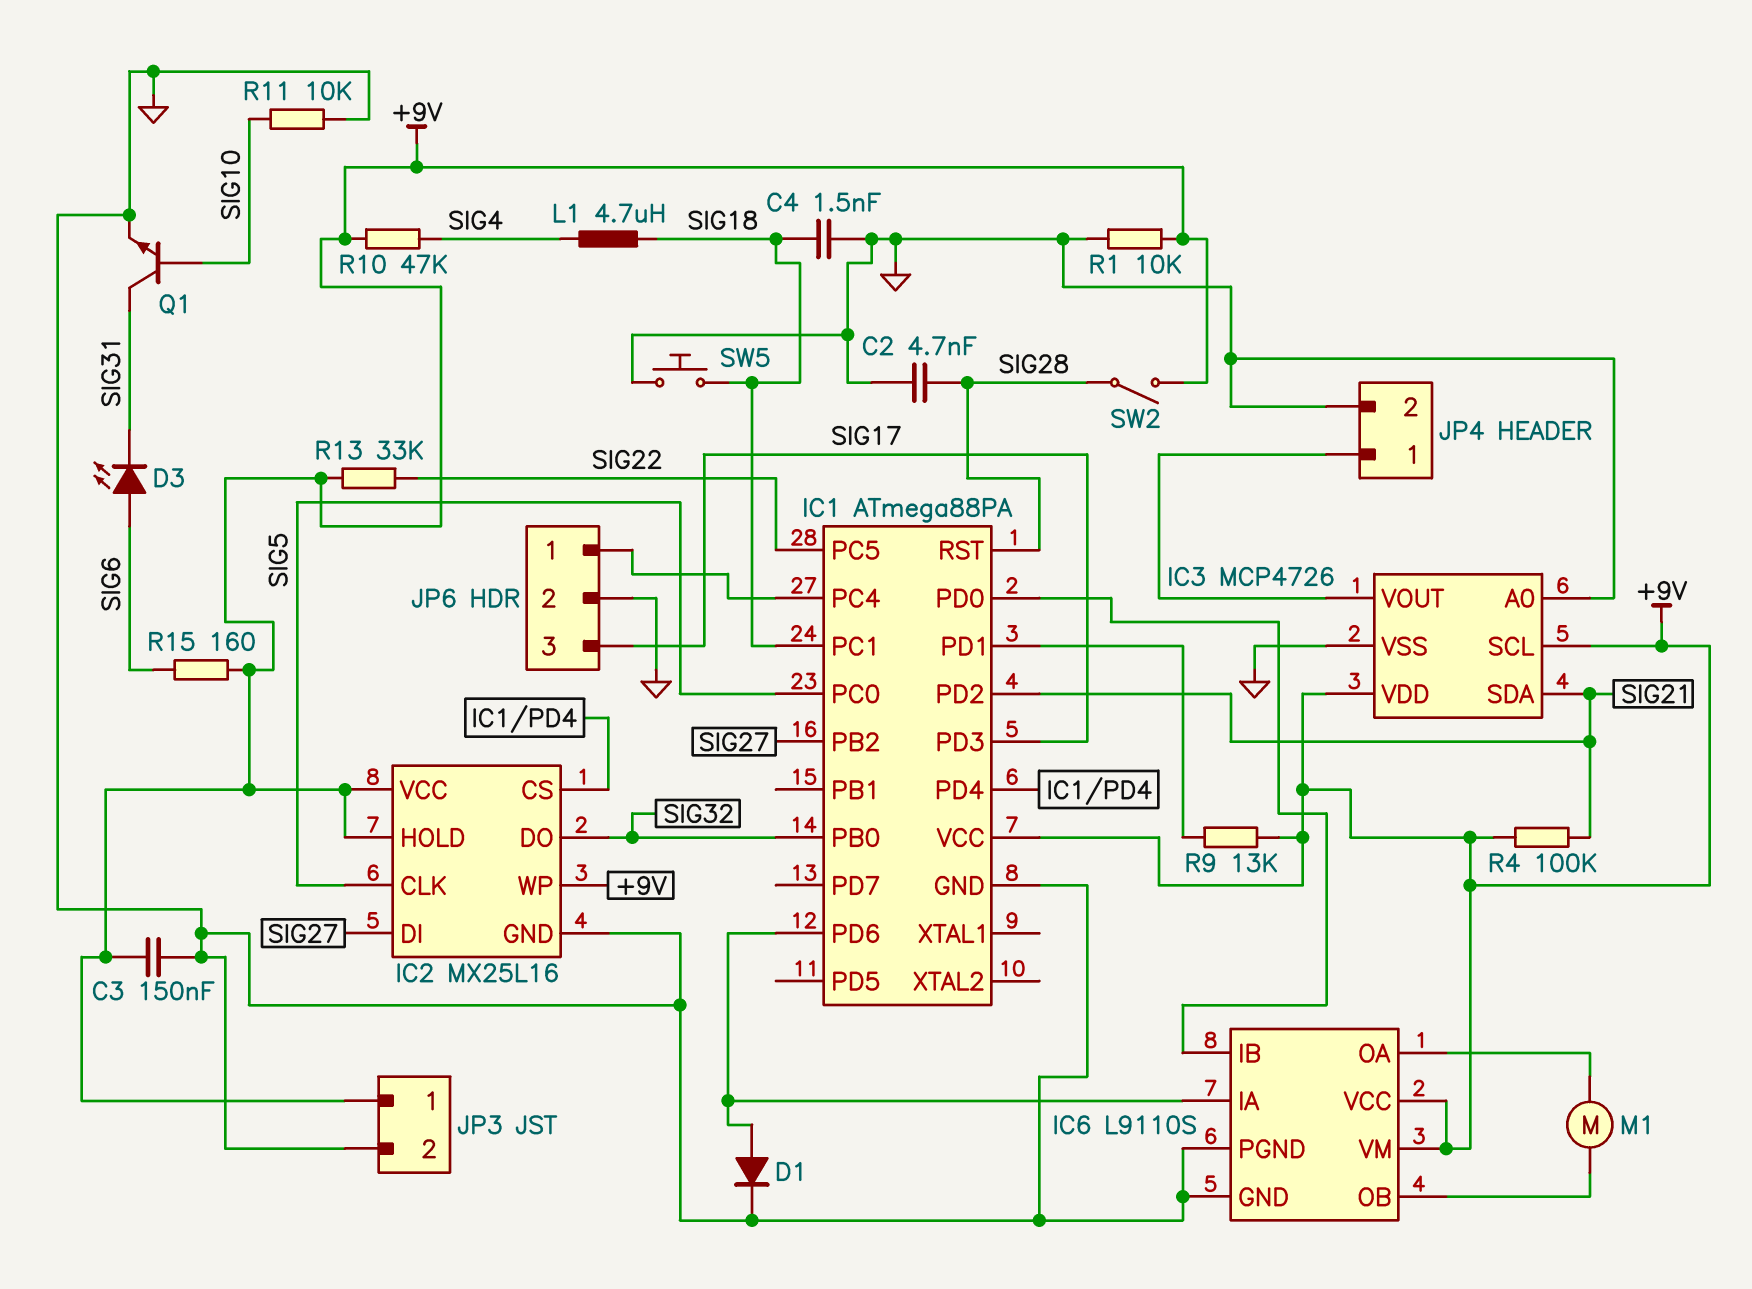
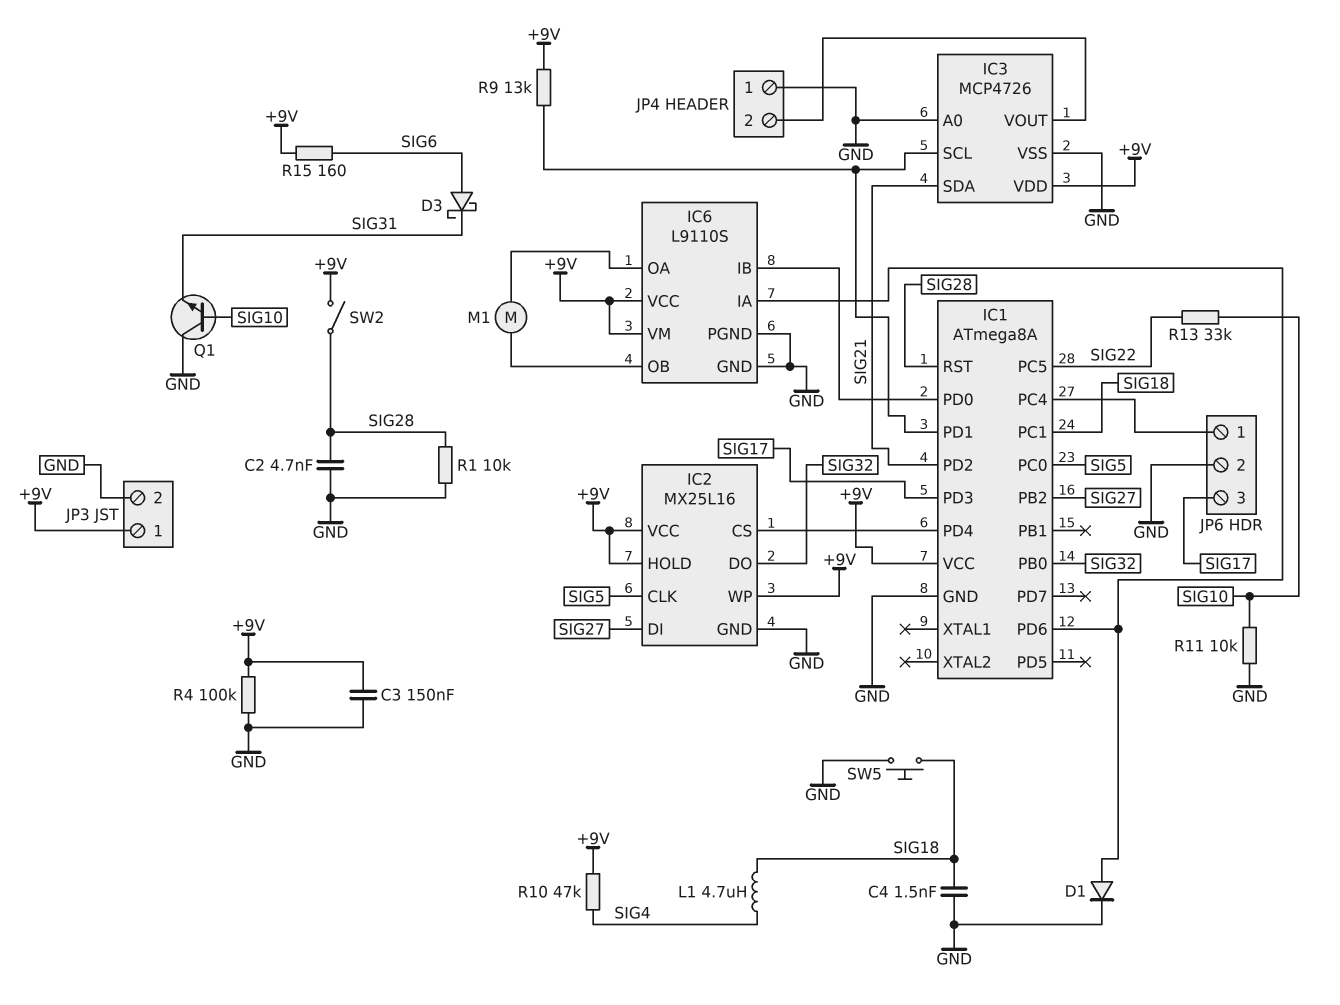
D3: LED (A SIG6, K SIG31) -> schottky (A SIG6, K SIG31)
IC1: ATmega88PA -> ATmega8A
IC3 pin SCL: +9V -> IC1/PD1
JP4 pin 1: IC3/VOUT -> GND
JP4 pin 2: GND -> IC3/VOUT
Q1: NPN (B SIG10, C SIG31, E GND) -> NPN (B SIG10, C GND, E SIG31)
R1: 10k (+9V, GND) -> 10k (GND, SIG28)
R4: 100k (+9V, SIG21) -> 100k (+9V, GND)
R13: 33k (+9V, SIG22) -> 33k (SIG10, SIG22)

